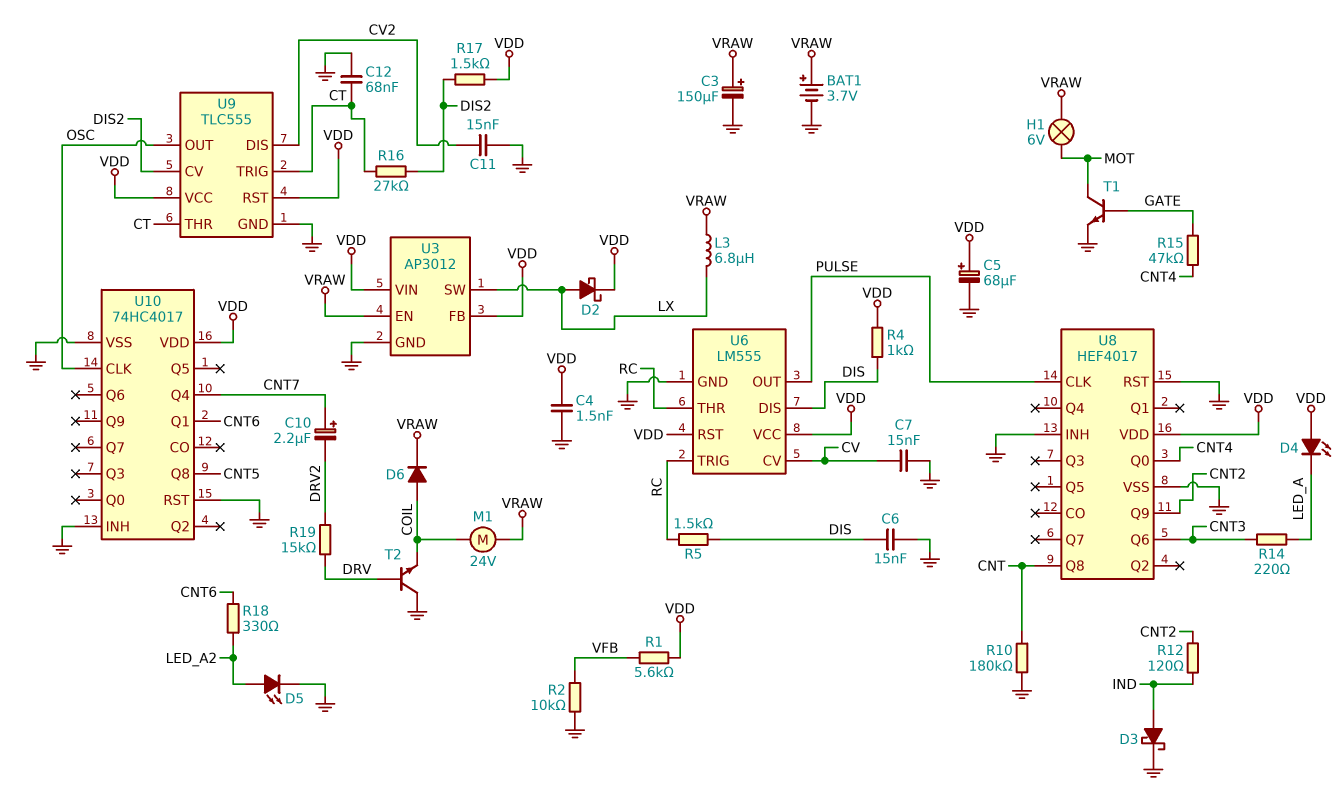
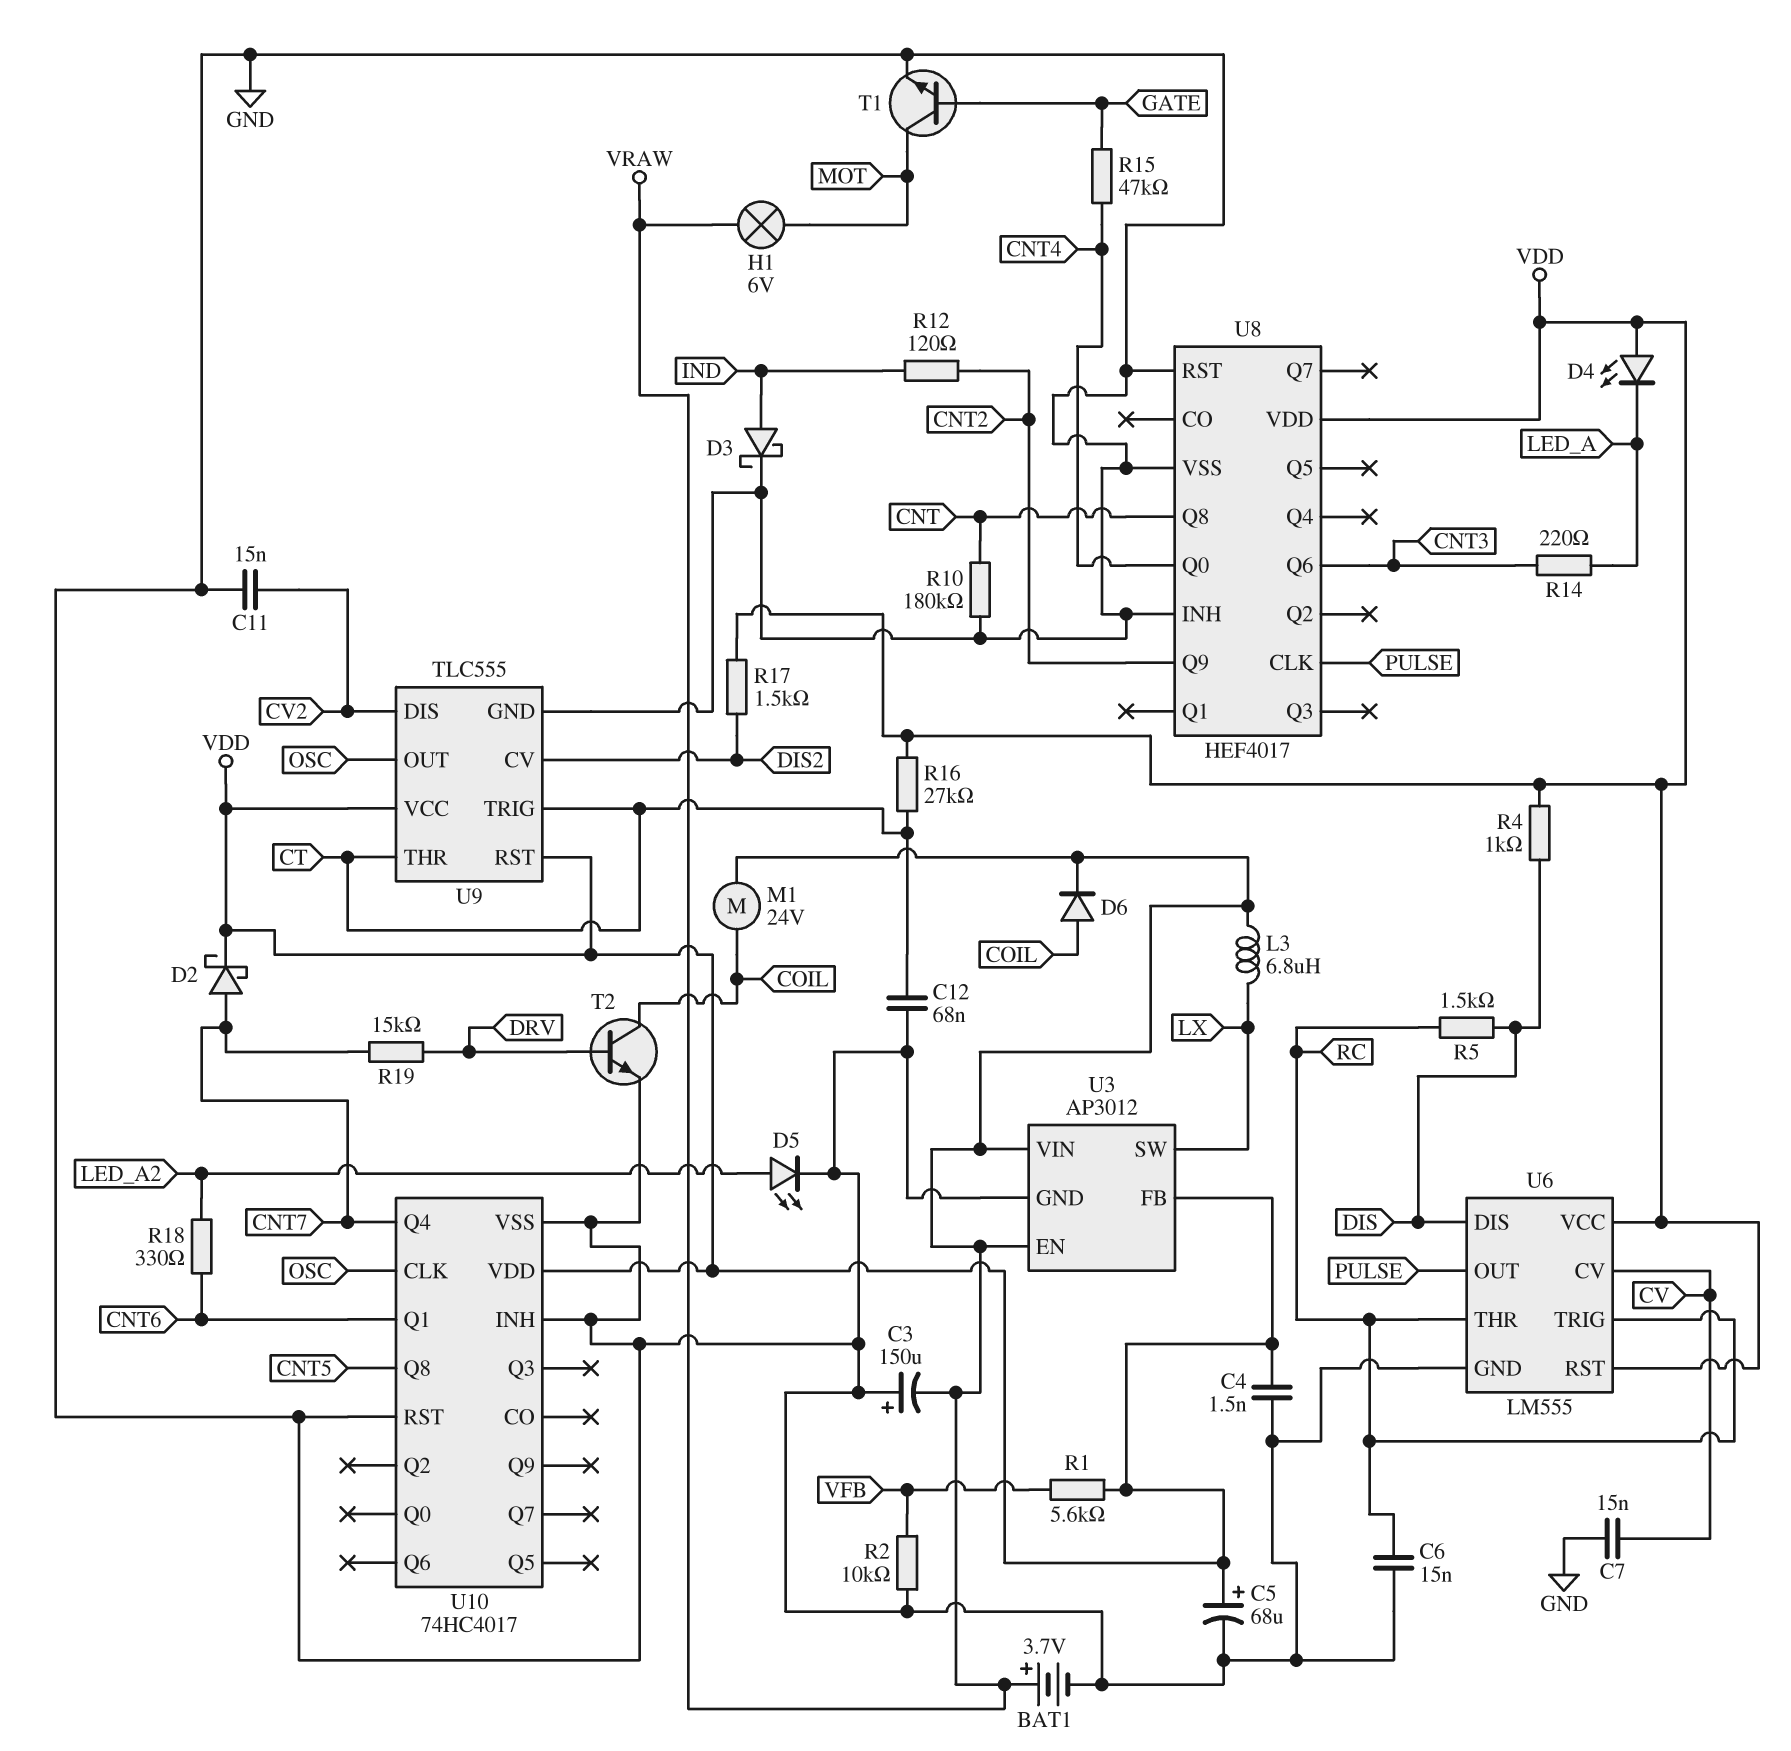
C3: 150uF (plus VRAW, minus GND) -> 150uF (plus GND, minus VRAW)
C6: 15nF (DIS, GND) -> 15nF (GND, RC)
C10: 2.2uF (plus CNT7, minus DRV2) -> none
D2: schottky (A LX, K VDD) -> schottky (A CNT7, K VDD)
R16: 27k (CT, DIS2) -> 27k (CT, VDD)
R19: 15k (DRV, DRV2) -> 15k (CNT7, DRV)
T2: NPN (B DRV, C GND, E COIL) -> NPN (B DRV, C COIL, E GND)
U3 pin VIN: VDD -> VRAW

